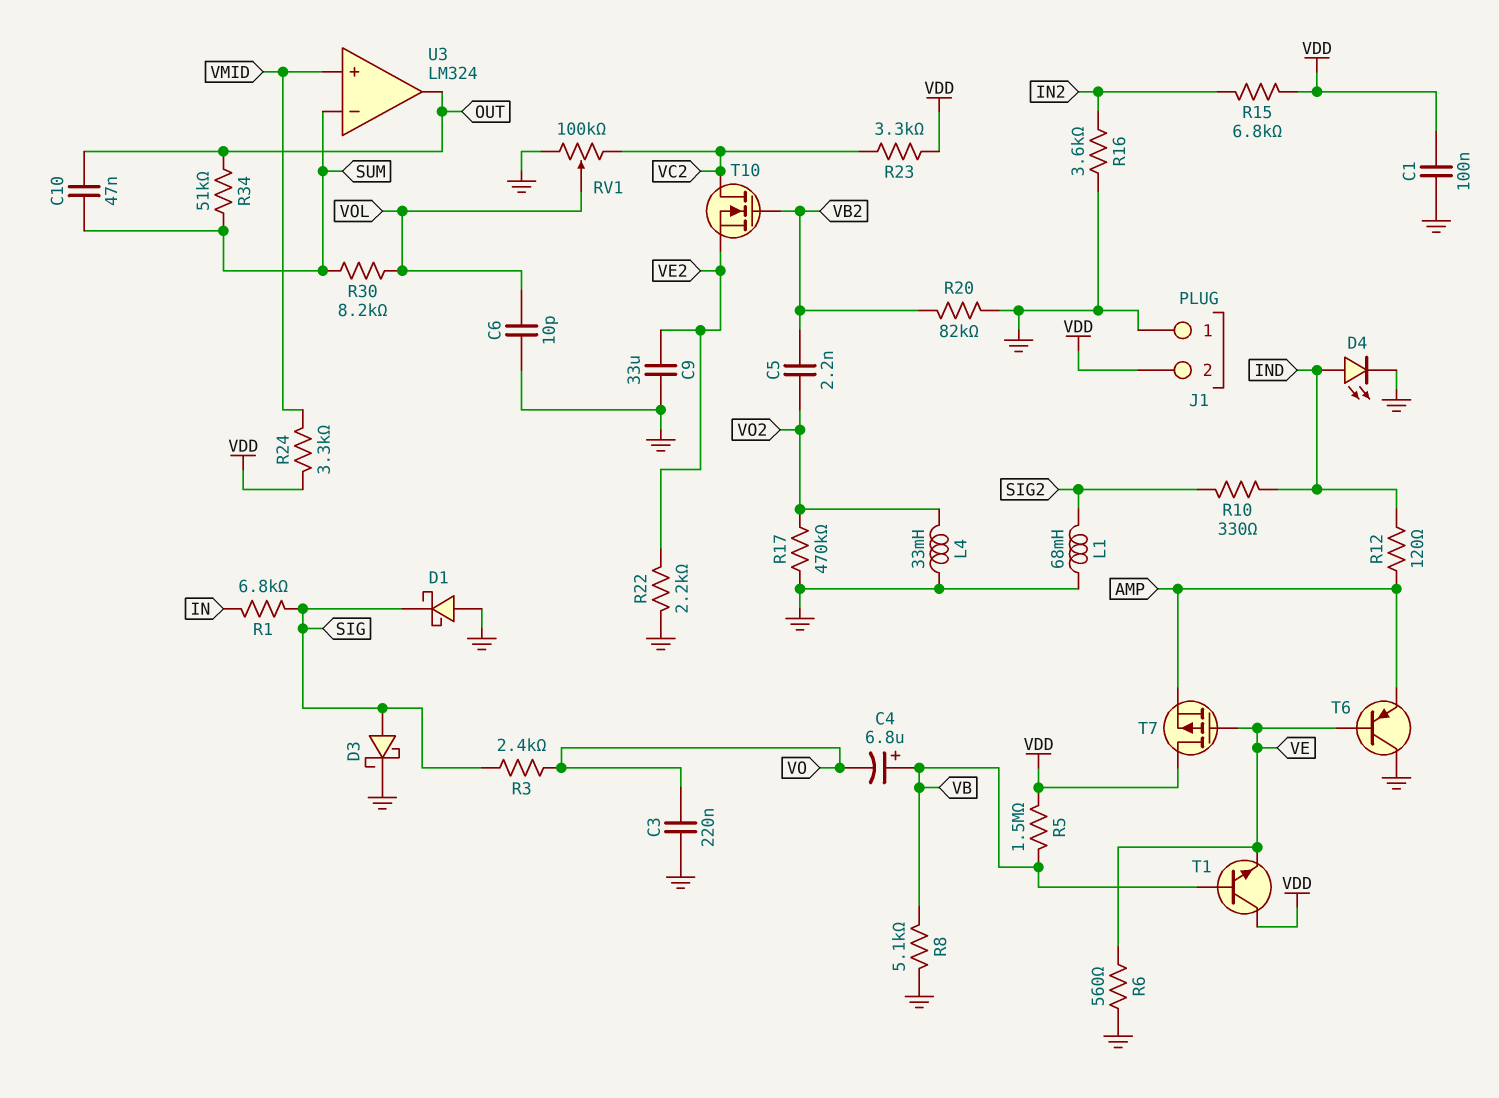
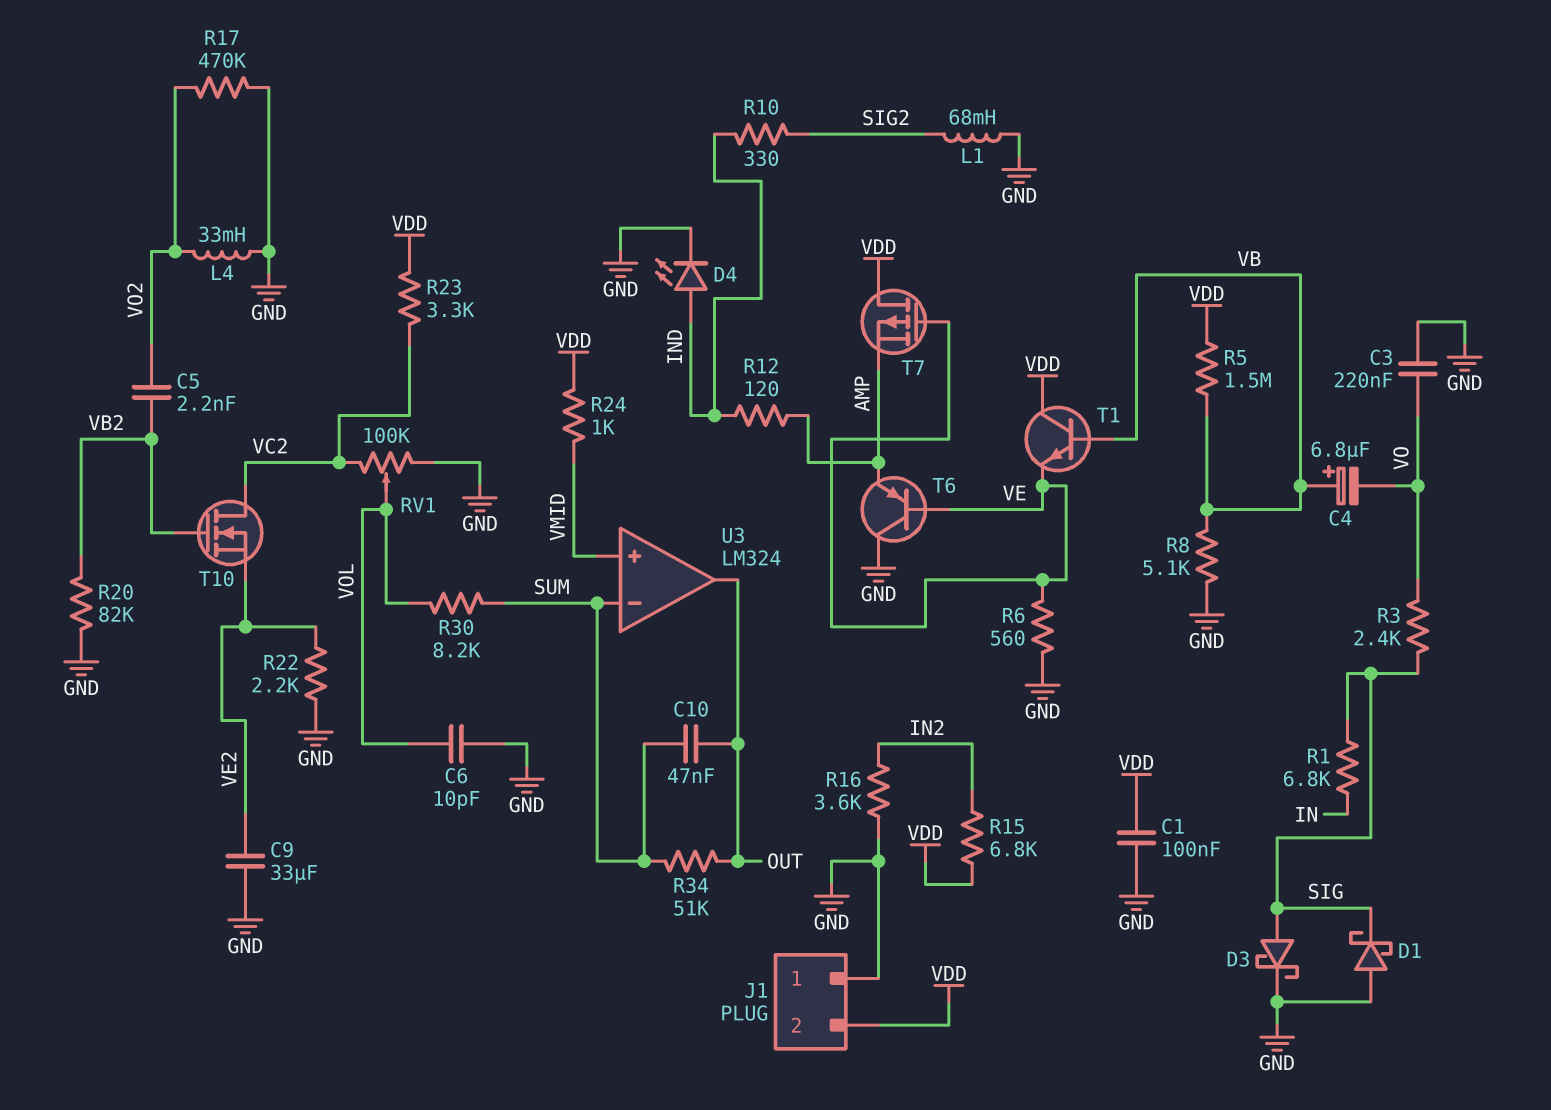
R24: 3.3k (VDD, VMID) -> 1k (VDD, VMID)

